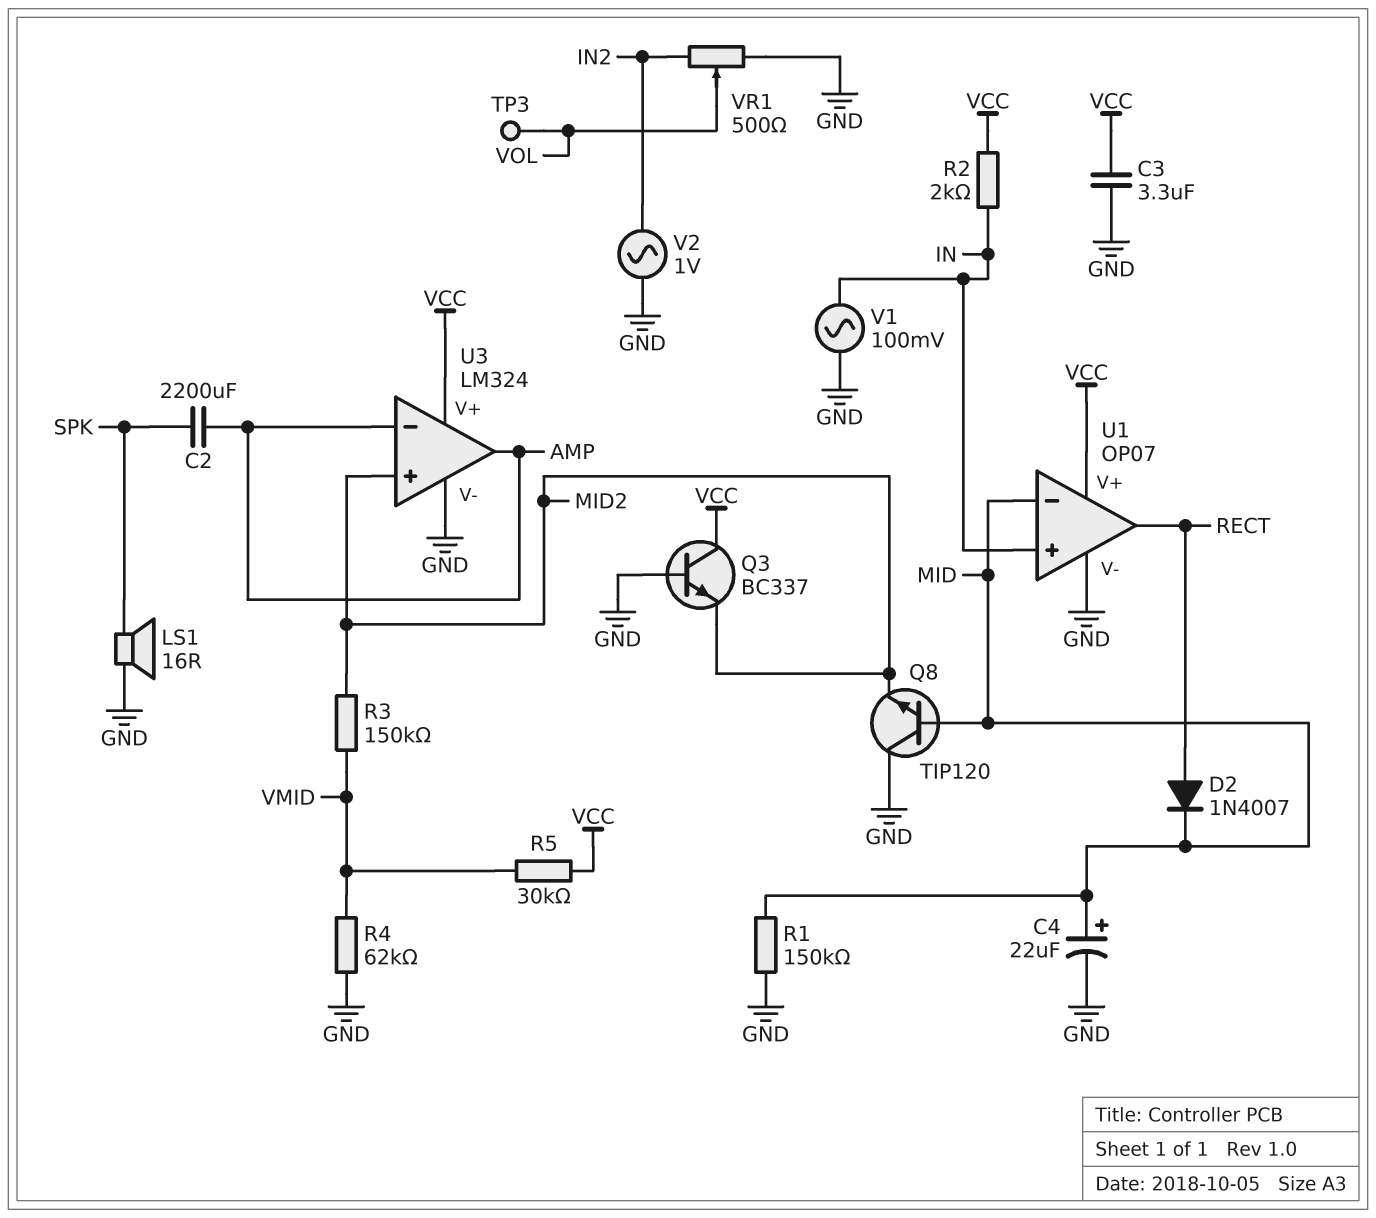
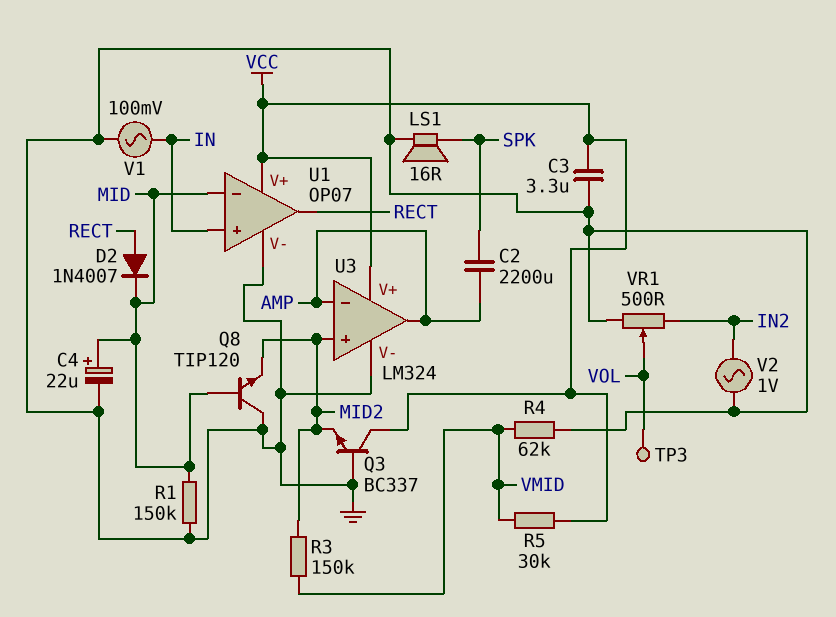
R2: 2k (IN, VCC) -> none

